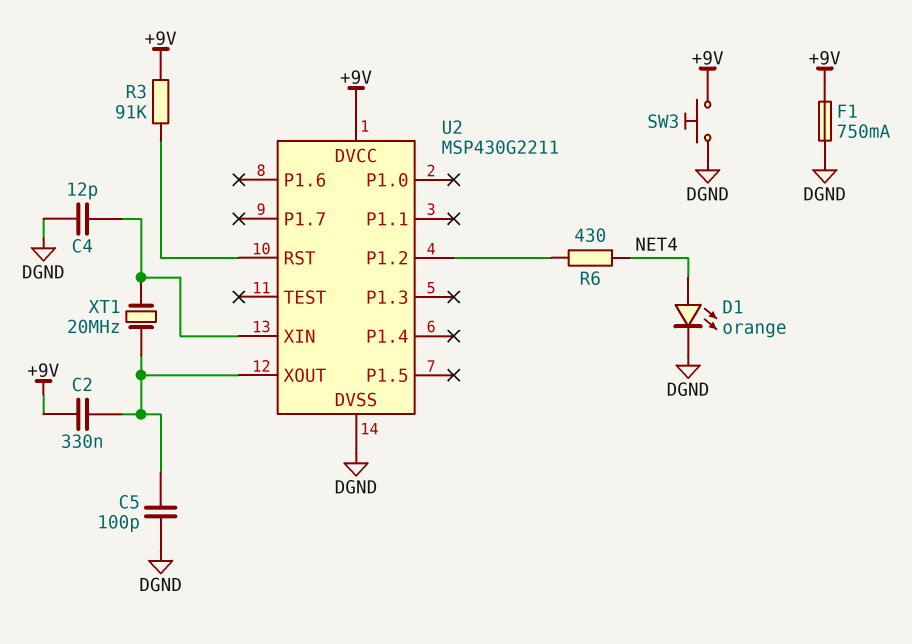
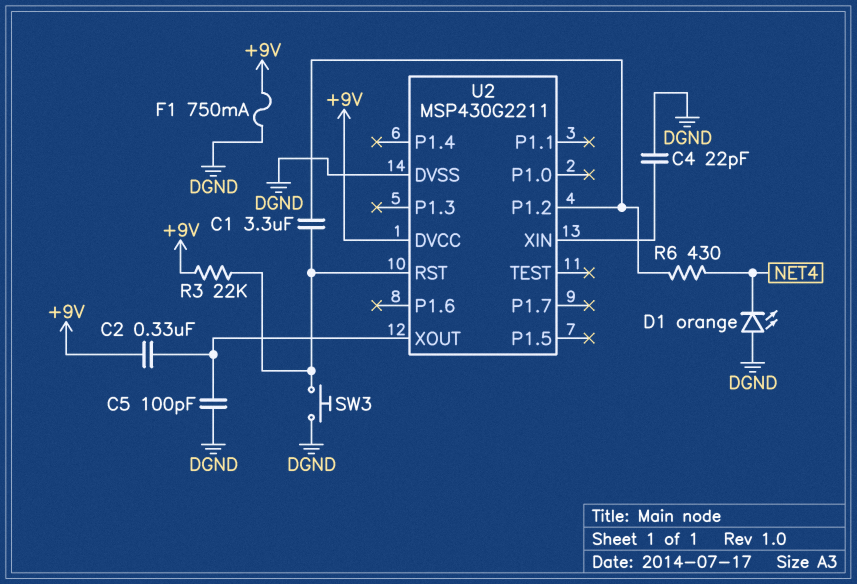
C1: none -> 3.3uF (U2/P1.2, U2/RST)
C4: 12pF (DGND, U2/XIN) -> 22pF (DGND, U2/XIN)
D1: LED orange (A NET4, K DGND) -> LED orange (A DGND, K NET4)
R3: 91k (+9V, U2/RST) -> 22k (+9V, U2/RST)
SW3: button (+9V, DGND) -> button (DGND, U2/RST)
XT1: 20MHz (U2/XIN, U2/XOUT) -> none

